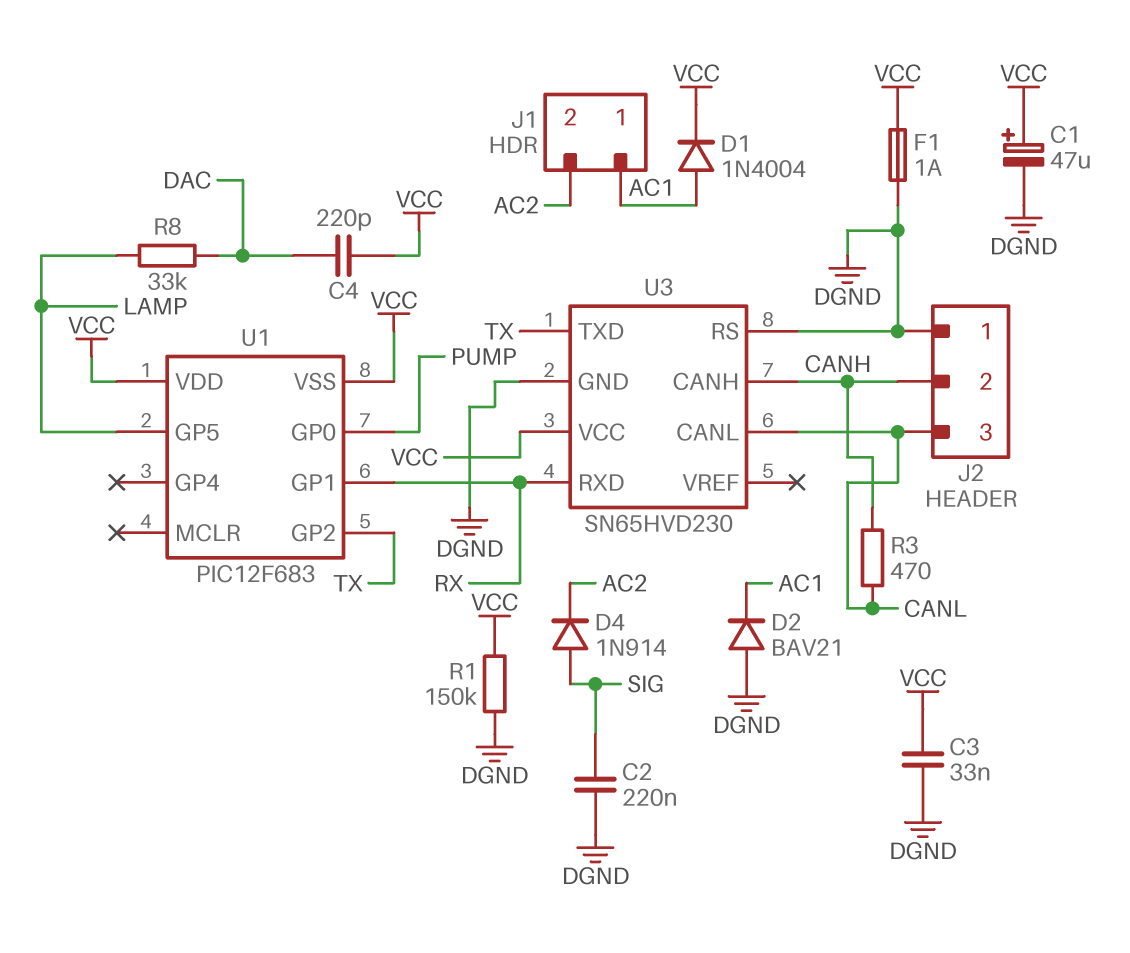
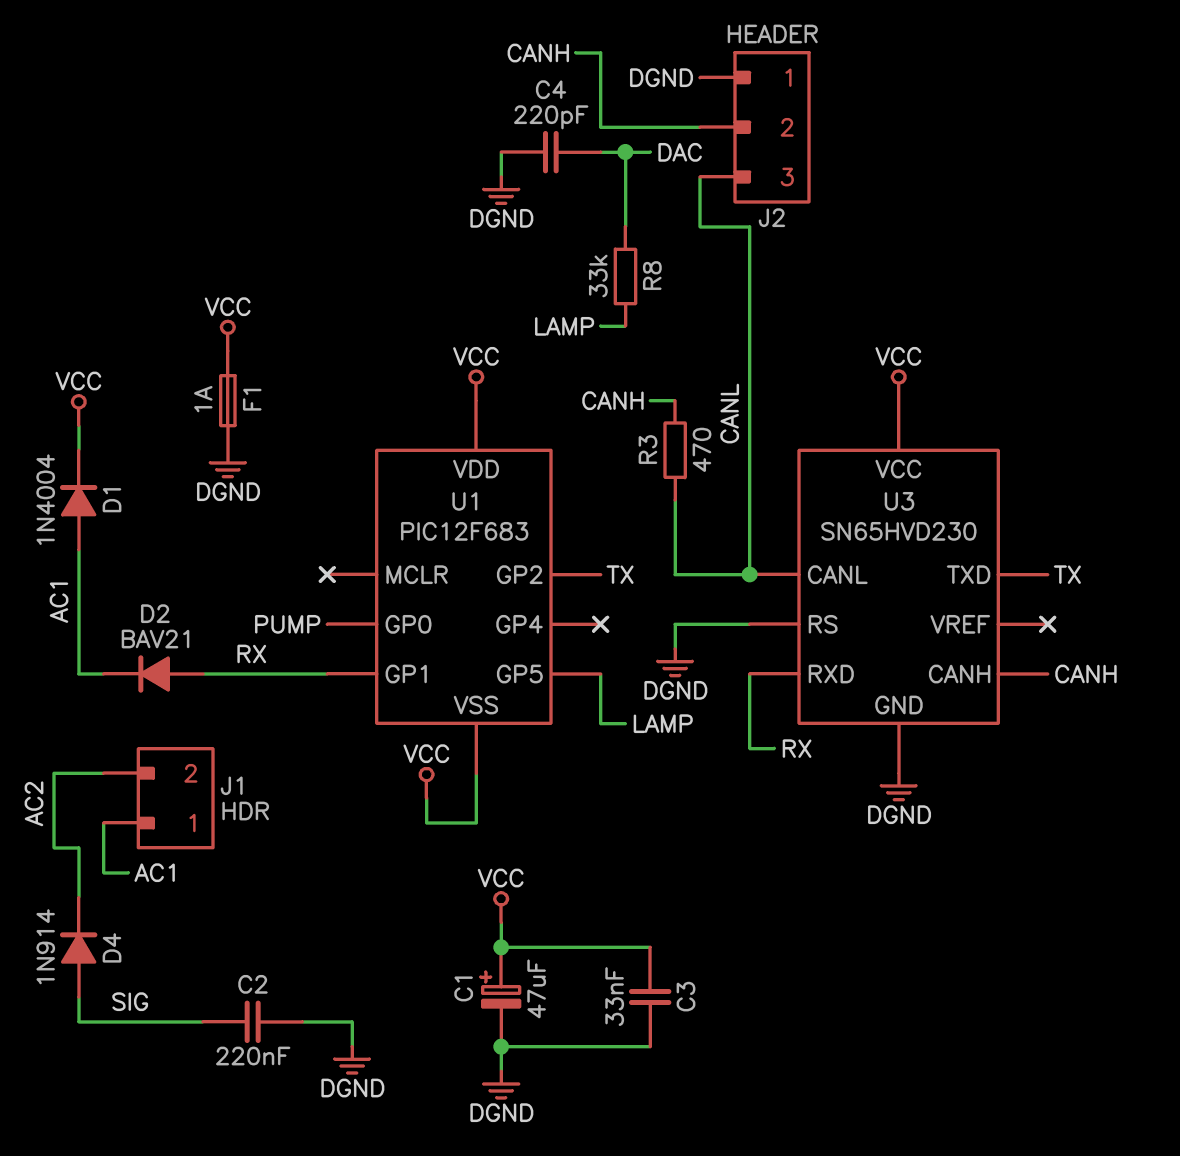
C4: 220pF (DAC, VCC) -> 220pF (DAC, DGND)
D2: diode BAV21 (A DGND, K AC1) -> diode BAV21 (A RX, K AC1)
R1: 150k (DGND, VCC) -> none

